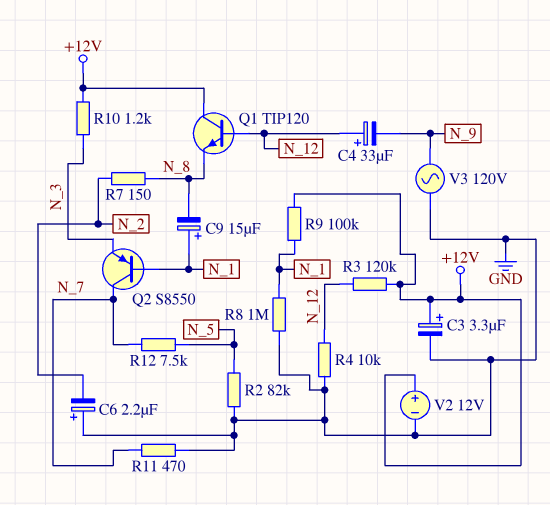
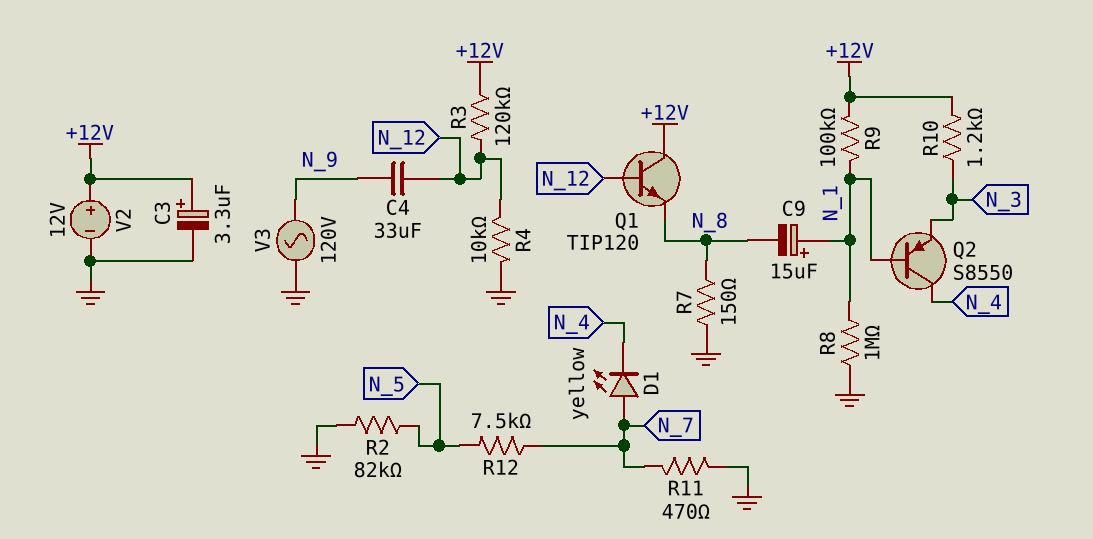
C4: 33uF (plus N_12, minus N_9) -> 33uF (N_9, N_12)
C6: 2.2uF (plus GND, minus N_2) -> none
D1: none -> LED yellow (A N_7, K N_4)
Q2: PNP S8550 (B N_1, C N_7, E N_3) -> PNP S8550 (B N_1, C N_4, E N_3)
R7: 150 (N_2, N_8) -> 150 (GND, N_8)

